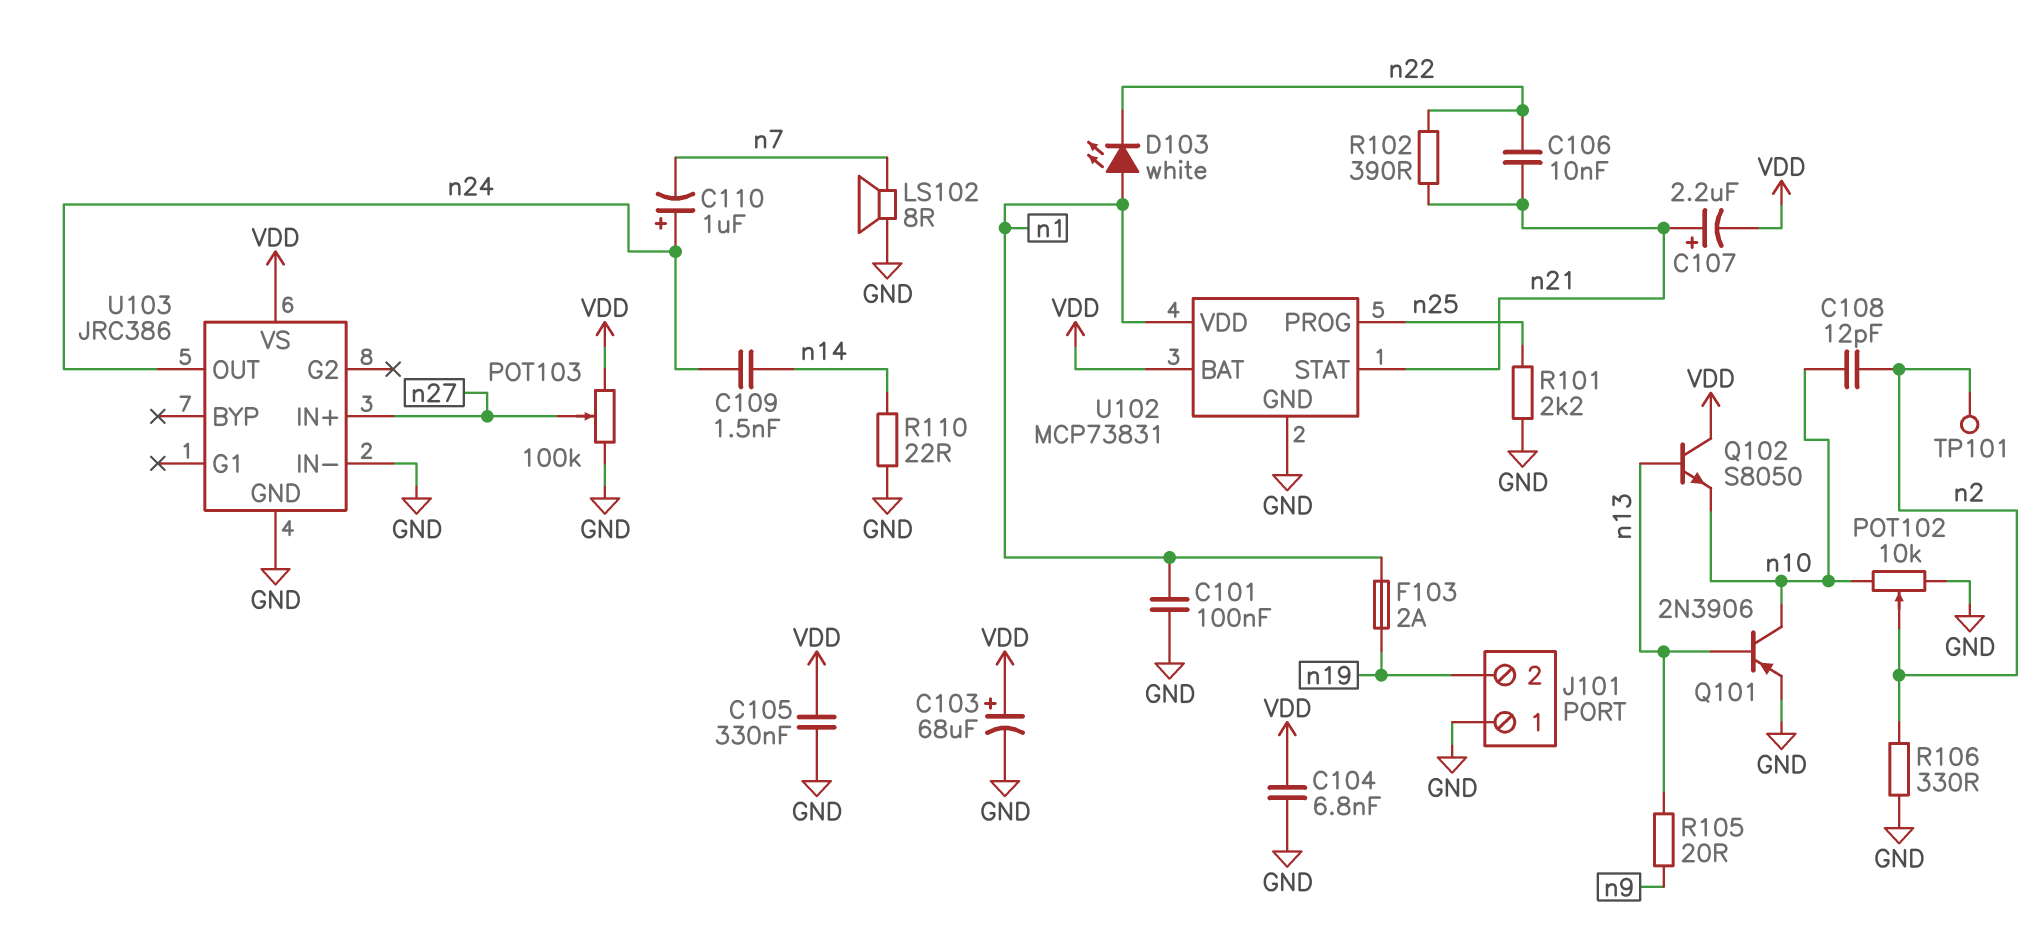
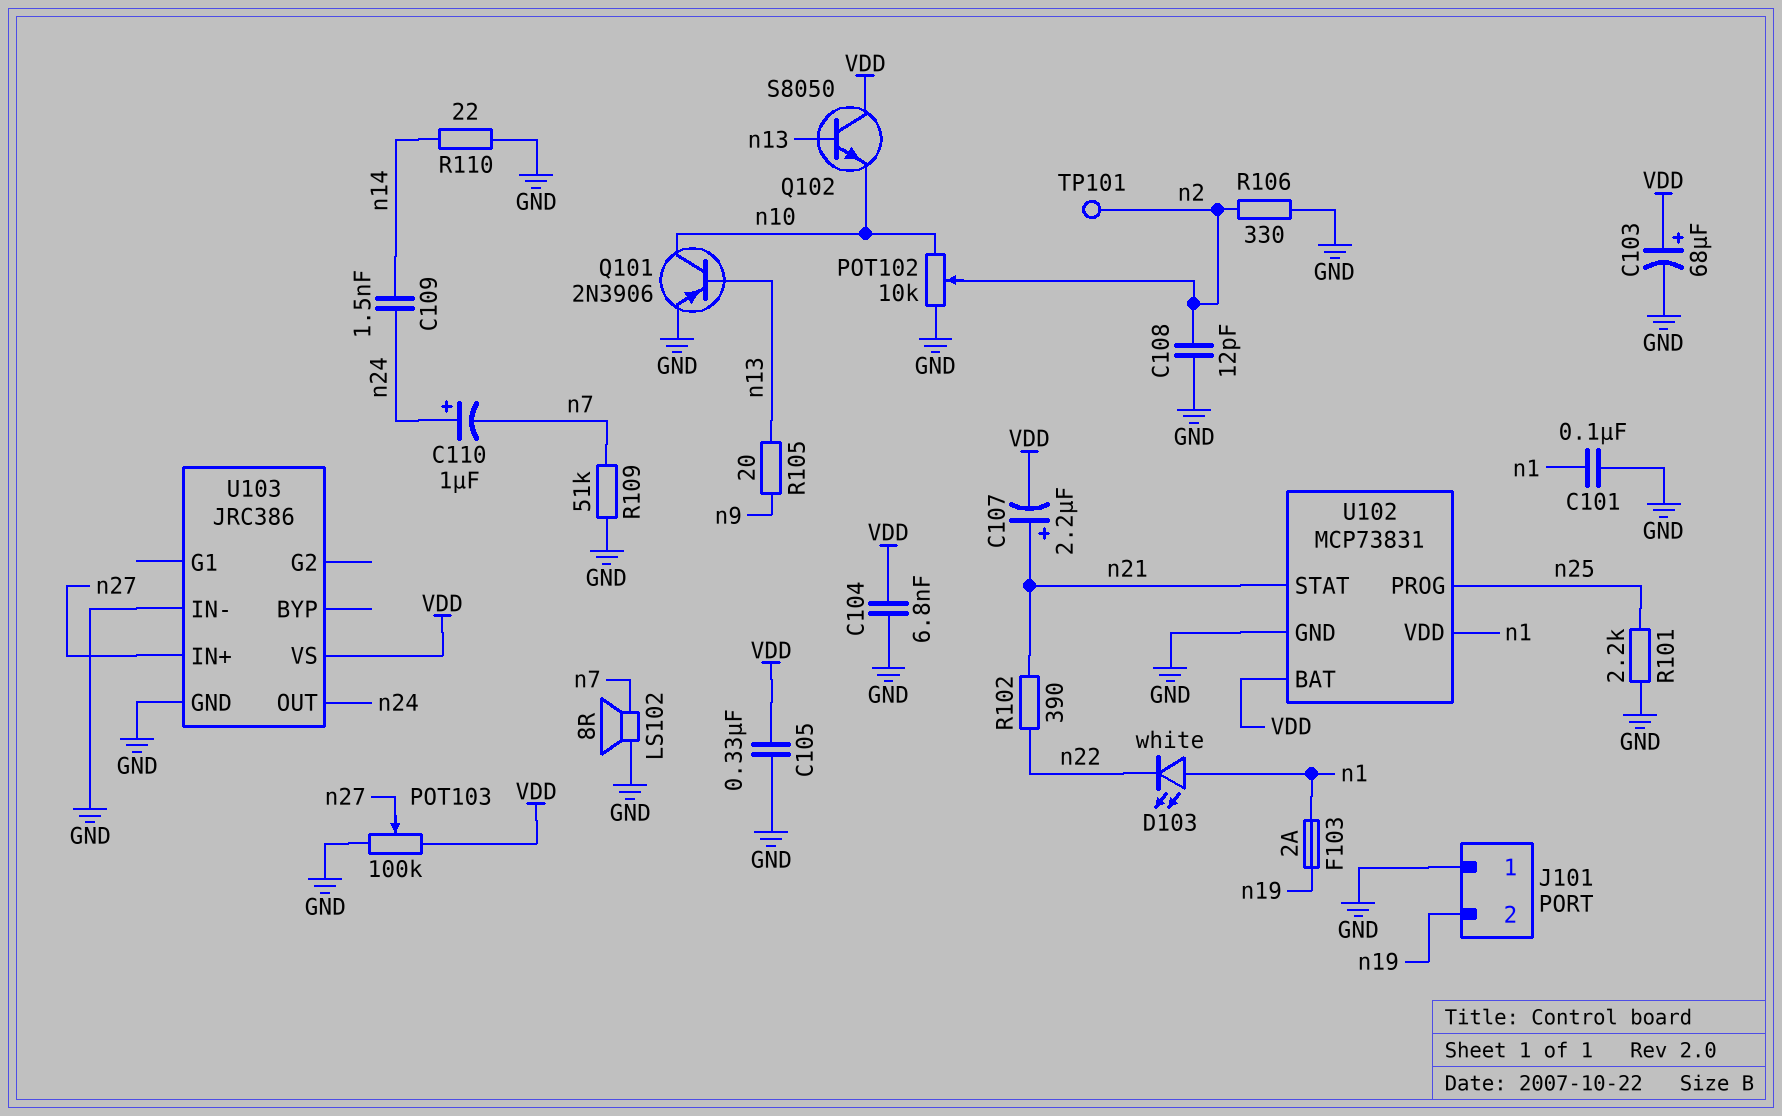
C106: 10nF (n21, n22) -> none
C108: 12pF (n2, n10) -> 12pF (GND, n2)
R109: none -> 51k (GND, n7)

